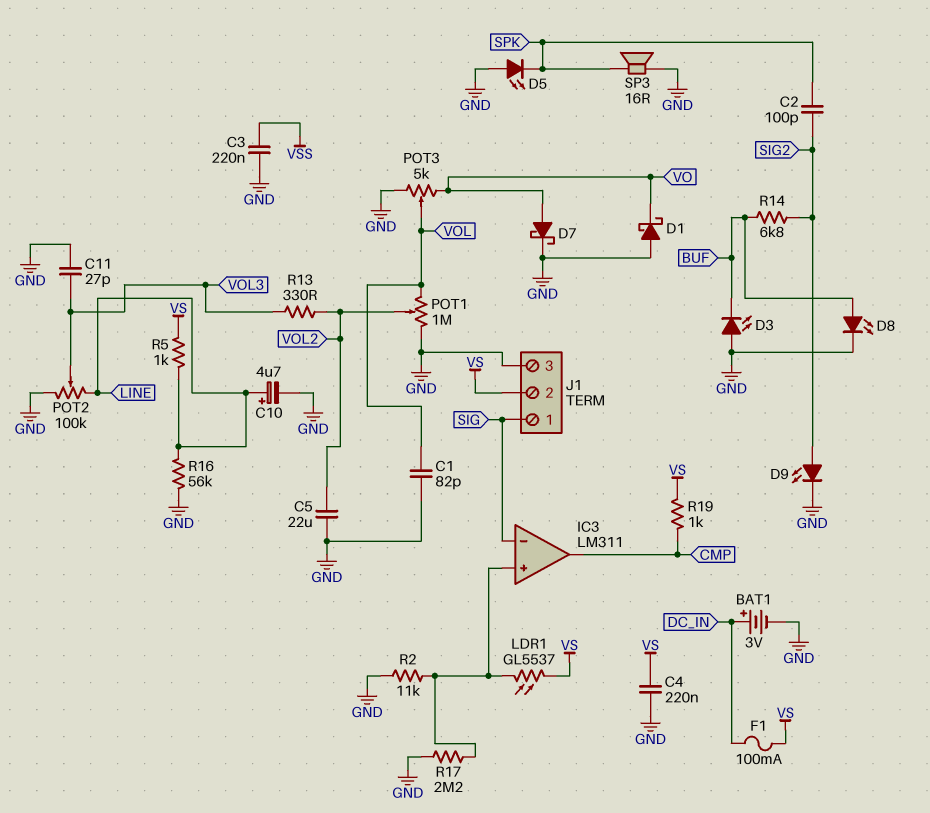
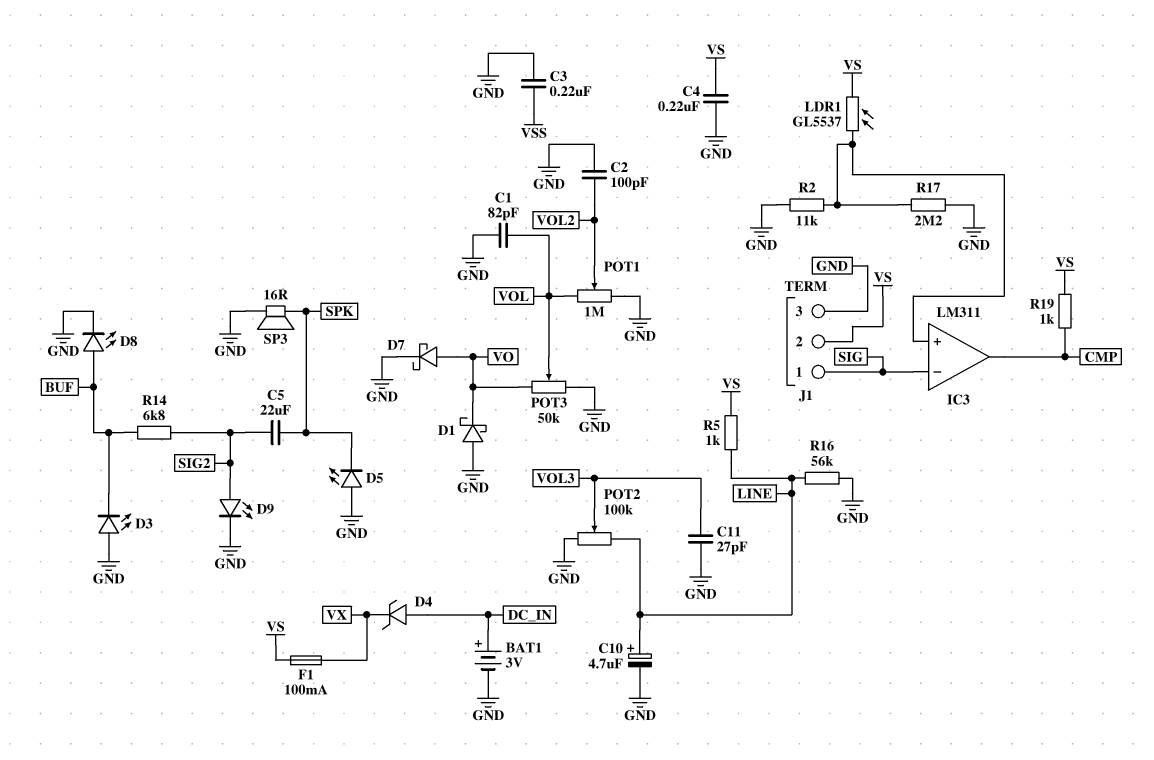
C2: 100pF (SIG2, SPK) -> 100pF (GND, VOL2)
C5: 22uF (GND, VOL2) -> 22uF (SIG2, SPK)
D4: none -> zener (A DC_IN, K VX)
F1: 100mA (DC_IN, VS) -> 100mA (VS, VX)
POT3: 5k (GND, VO, wiper VOL) -> 50k (GND, VO, wiper VOL)
R13: 330 (VOL2, VOL3) -> none

